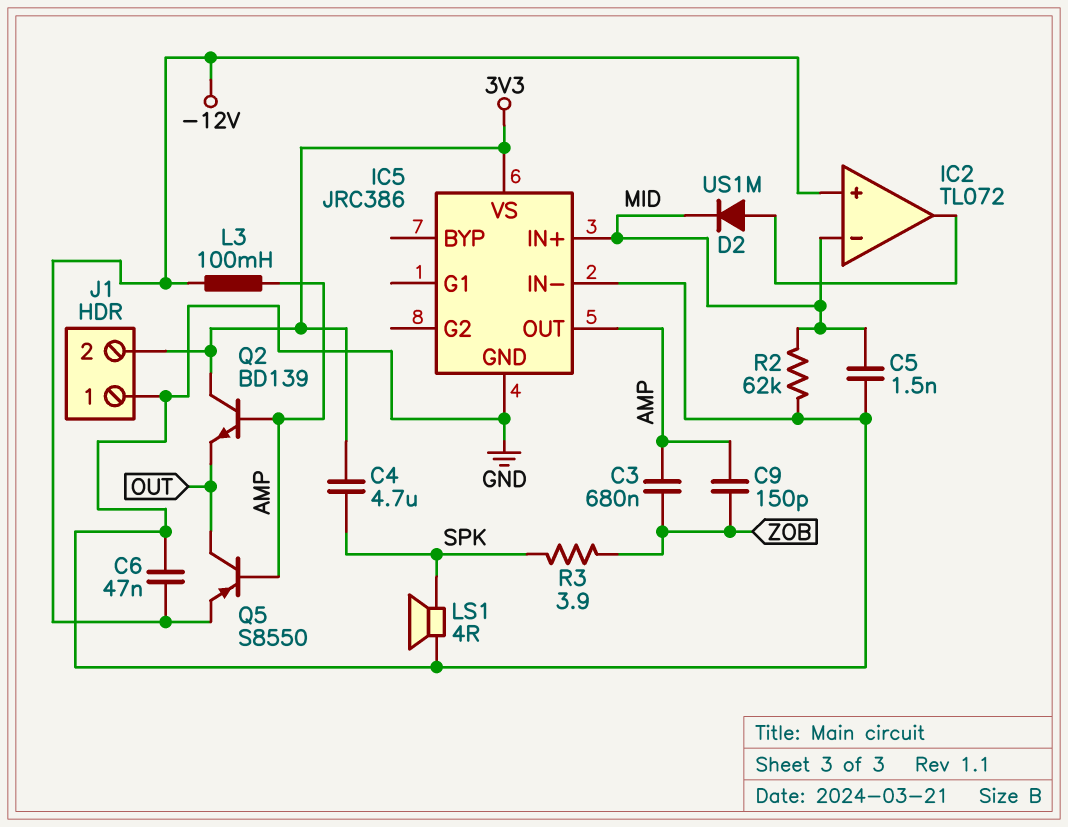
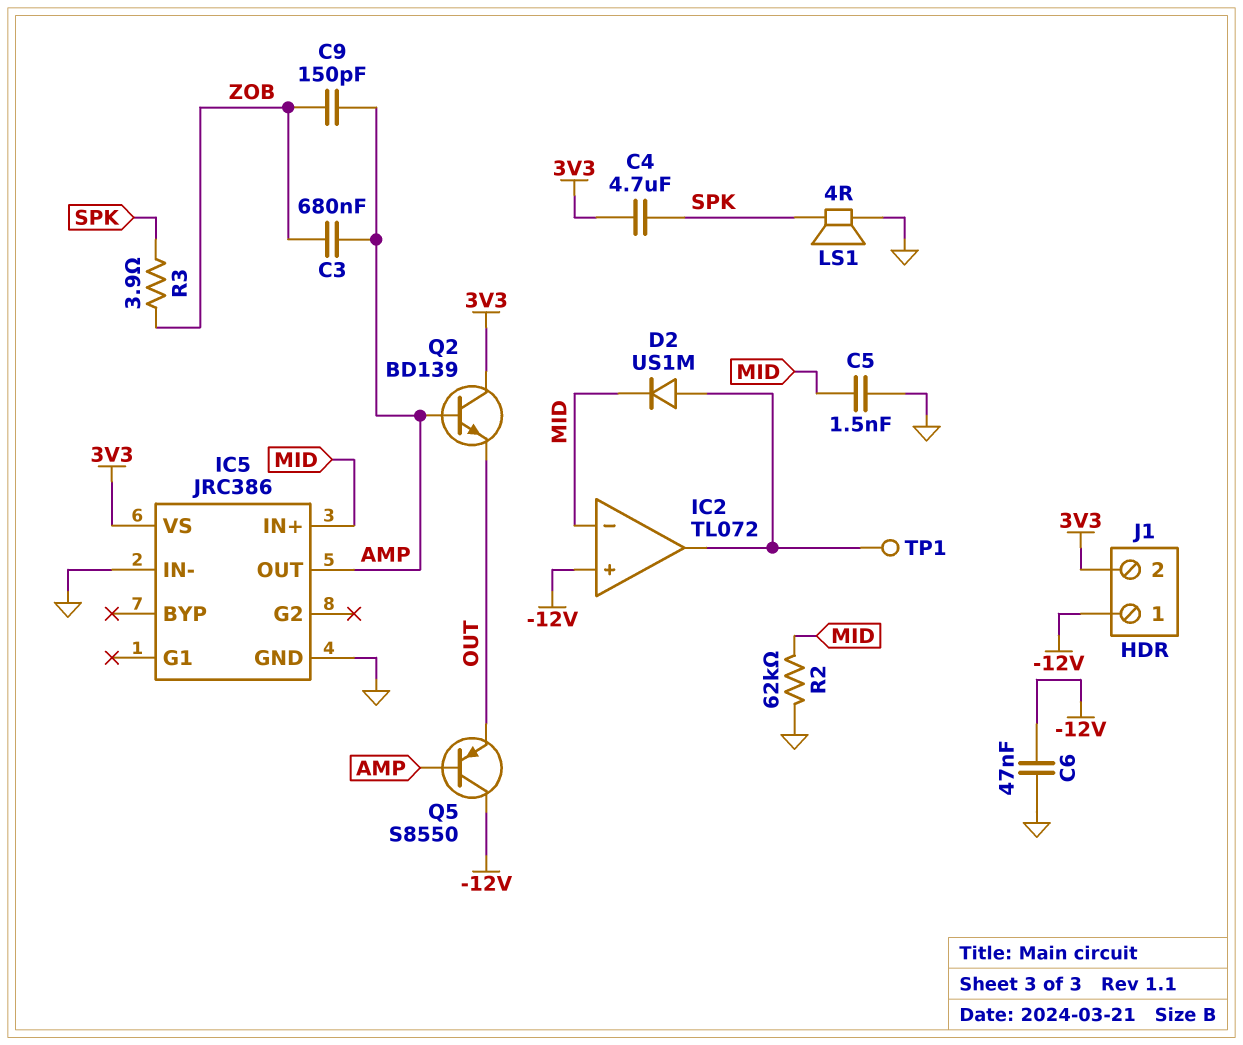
J1 pin 1: GND -> -12V
L3: 100mH (-12V, AMP) -> none
Q5: PNP S8550 (B AMP, C OUT, E -12V) -> PNP S8550 (B AMP, C -12V, E OUT)
TP1: none -> test point (IC2/out)

